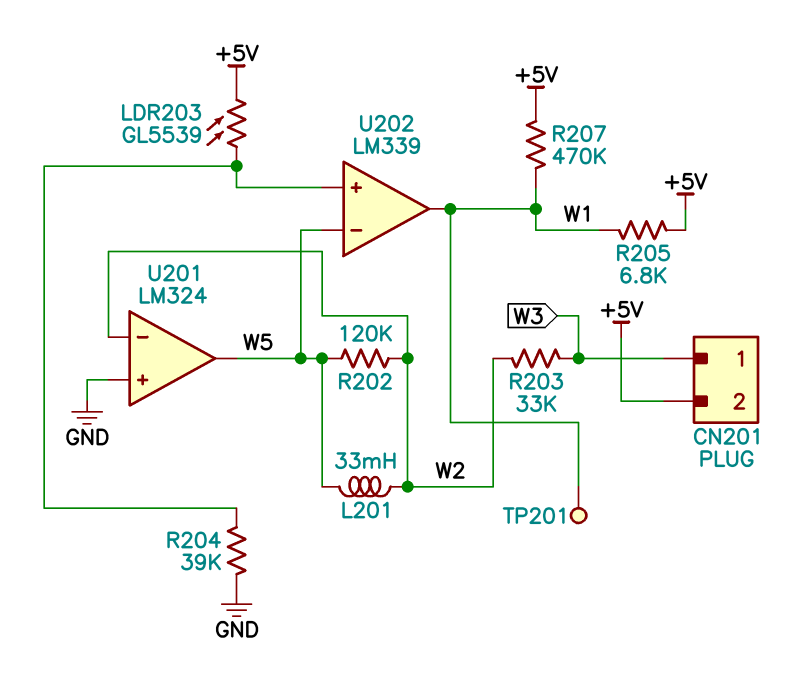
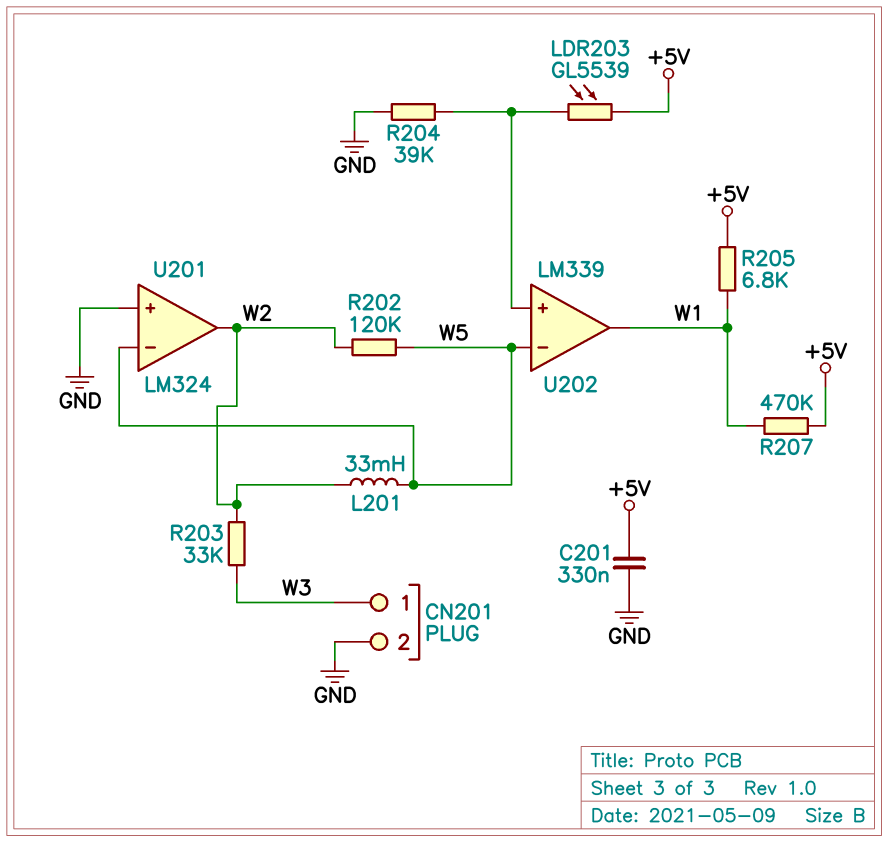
C201: none -> 330nF (+5V, GND)
CN201 pin 2: +5V -> GND
TP201: test point (W1) -> none
U201 pin in-: W2 -> W5
U201 pin out: W5 -> W2

